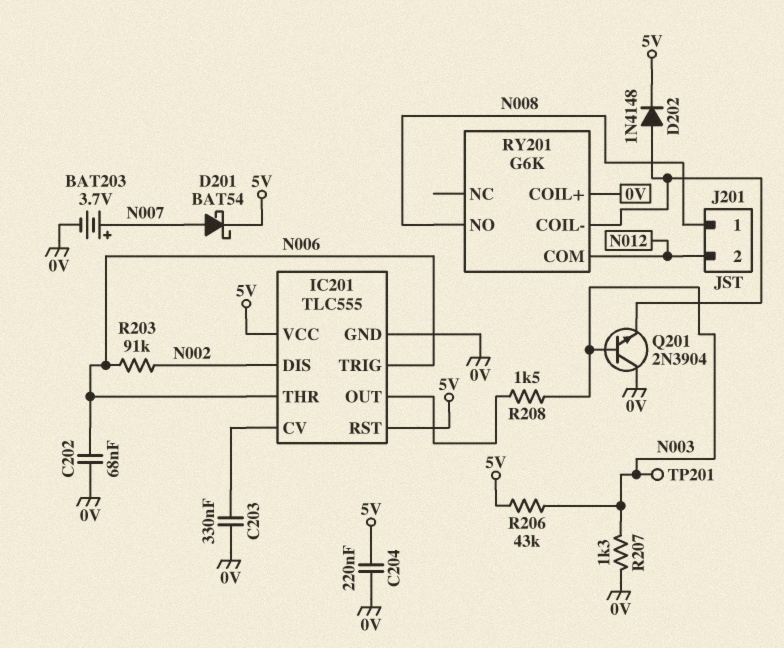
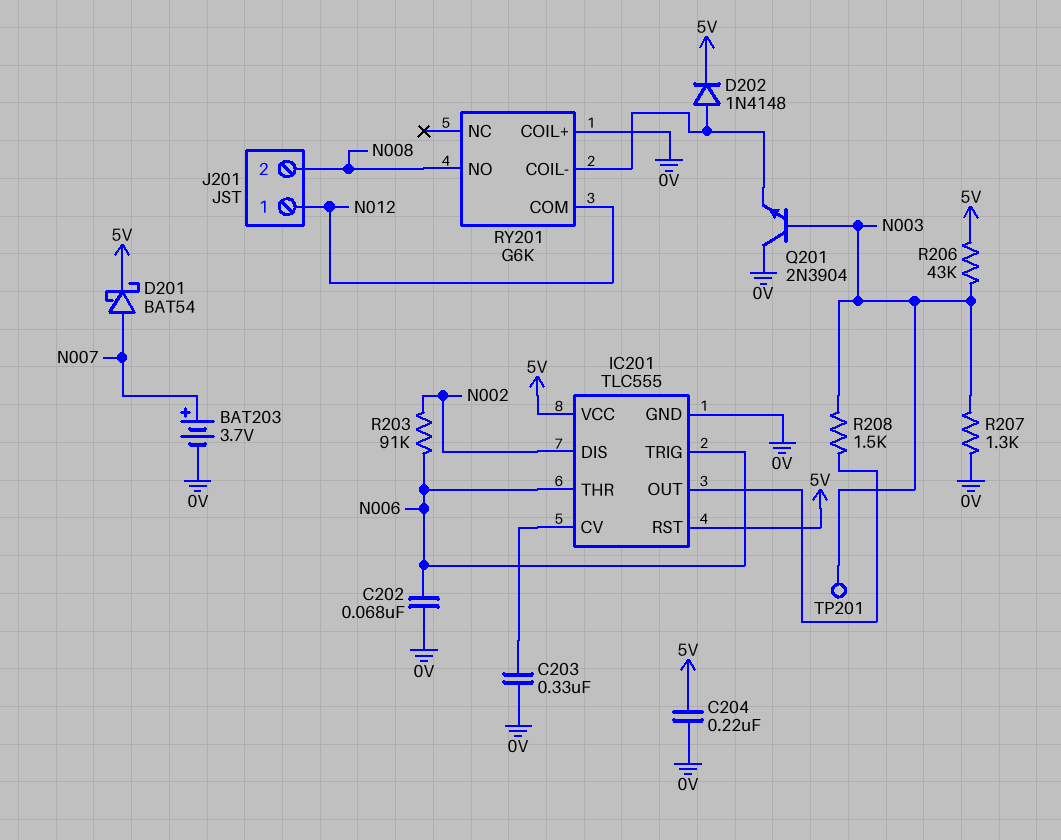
J201 pin 1: N008 -> N012
J201 pin 2: N012 -> N008

